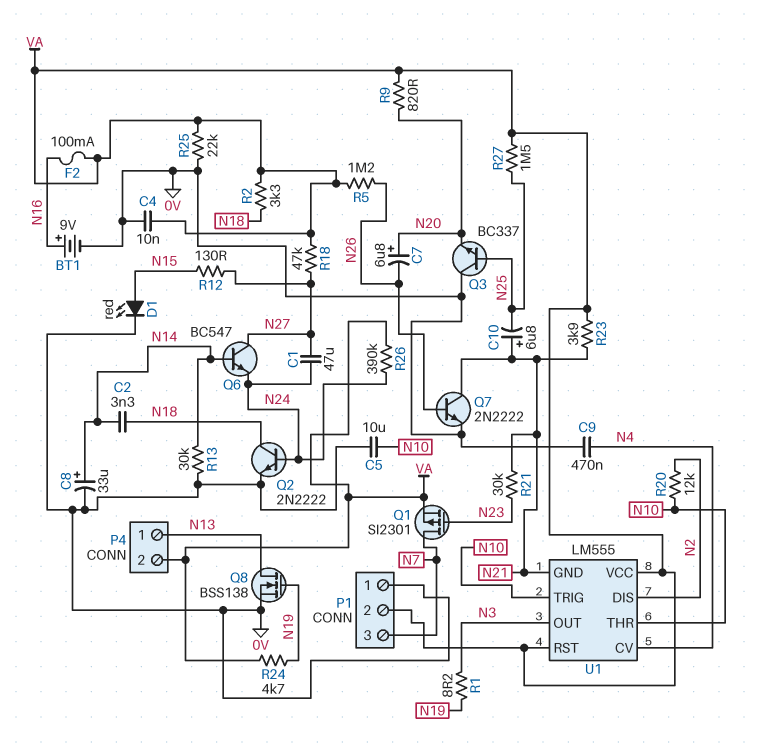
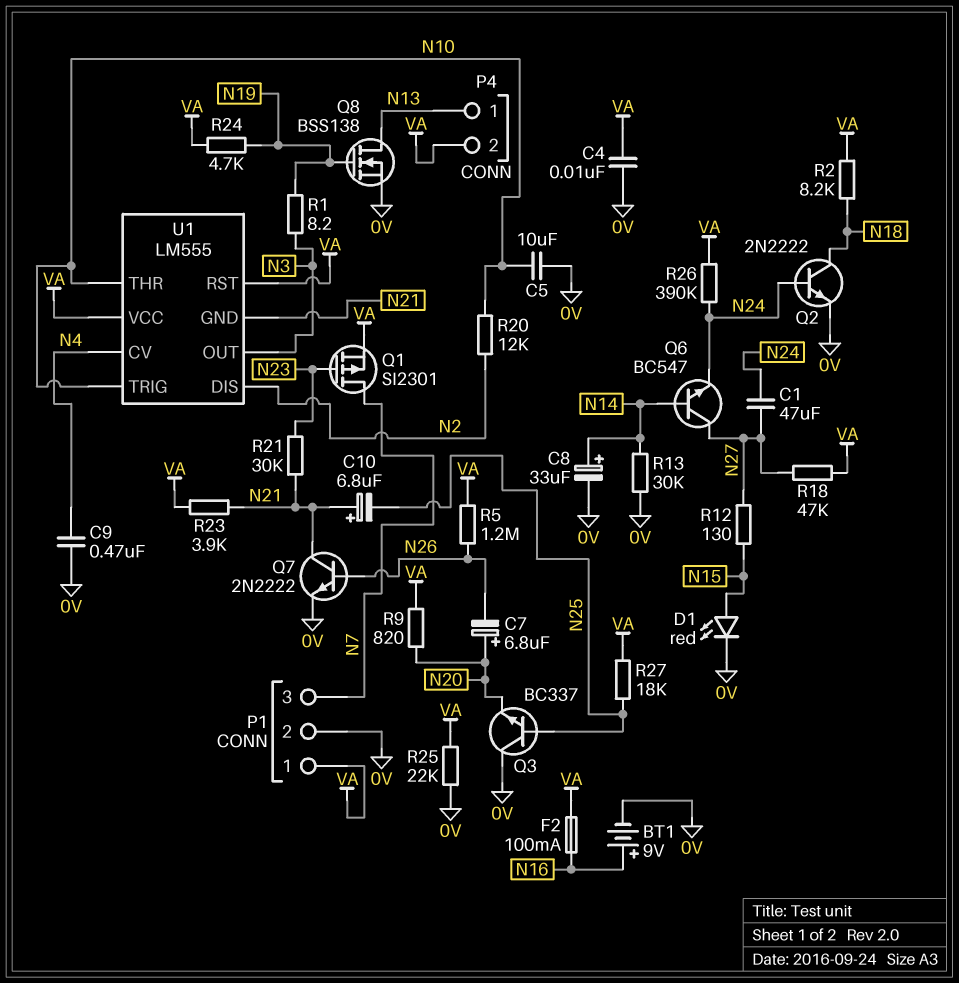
C2: 3.3nF (N14, N18) -> none
P1 pin 1: 0V -> VA
P1 pin 2: VA -> 0V
R2: 3.3k (N18, VA) -> 8.2k (N18, VA)
R27: 1.5M (N25, VA) -> 18k (N25, VA)

